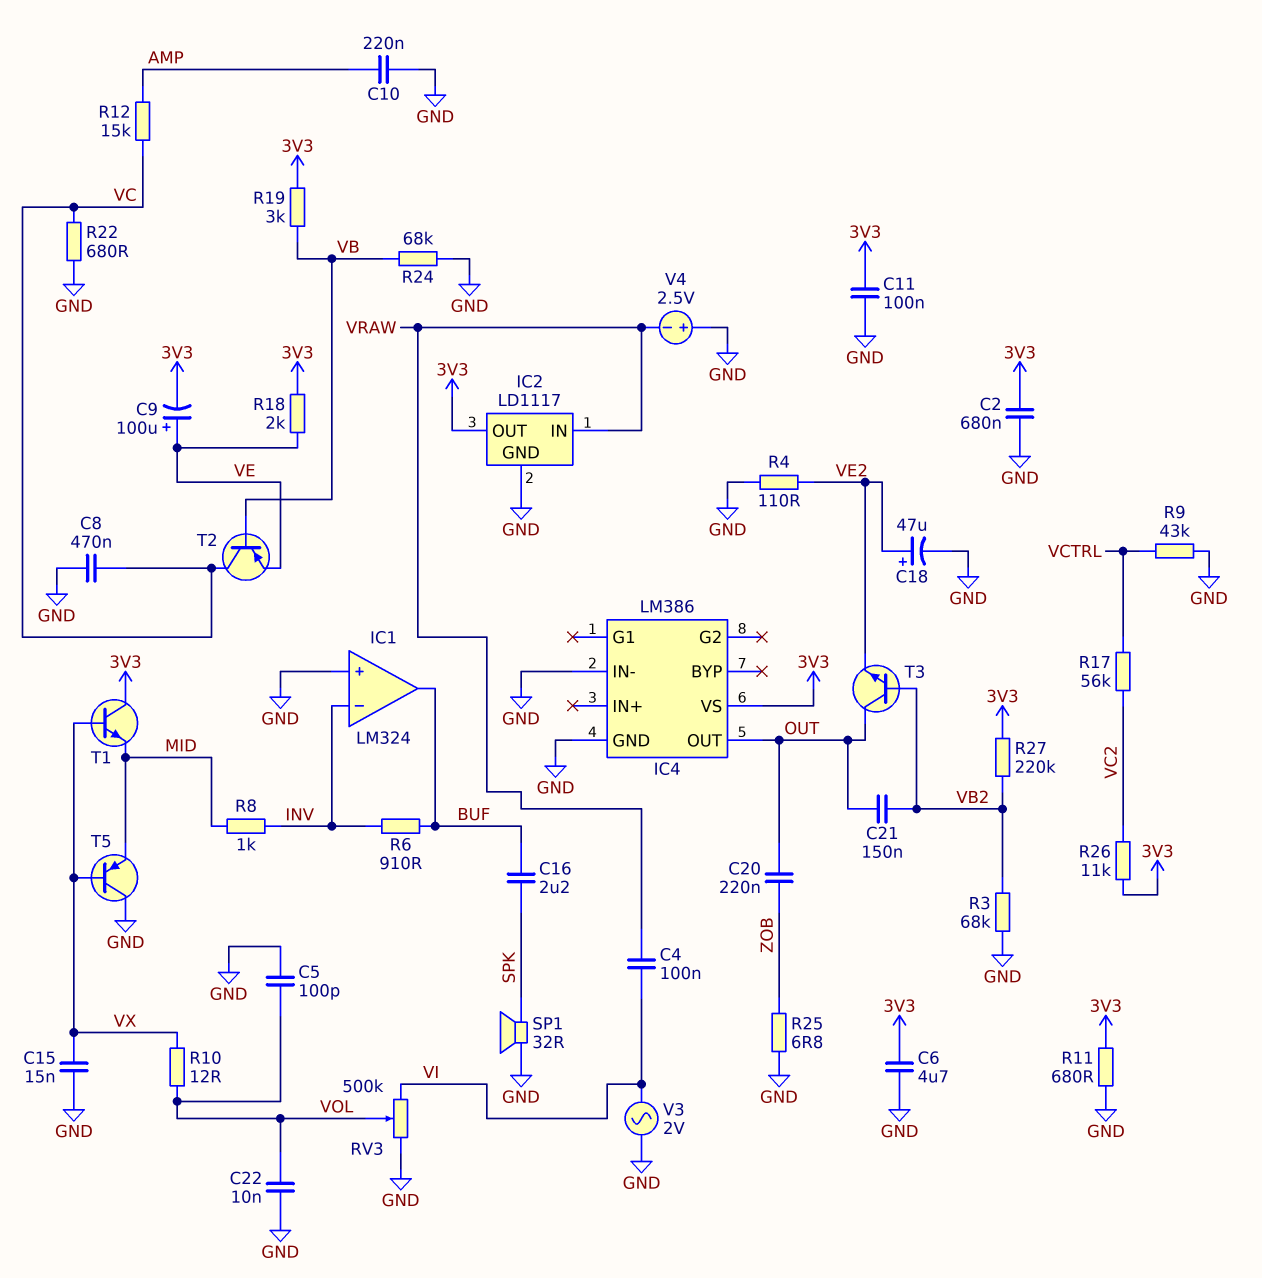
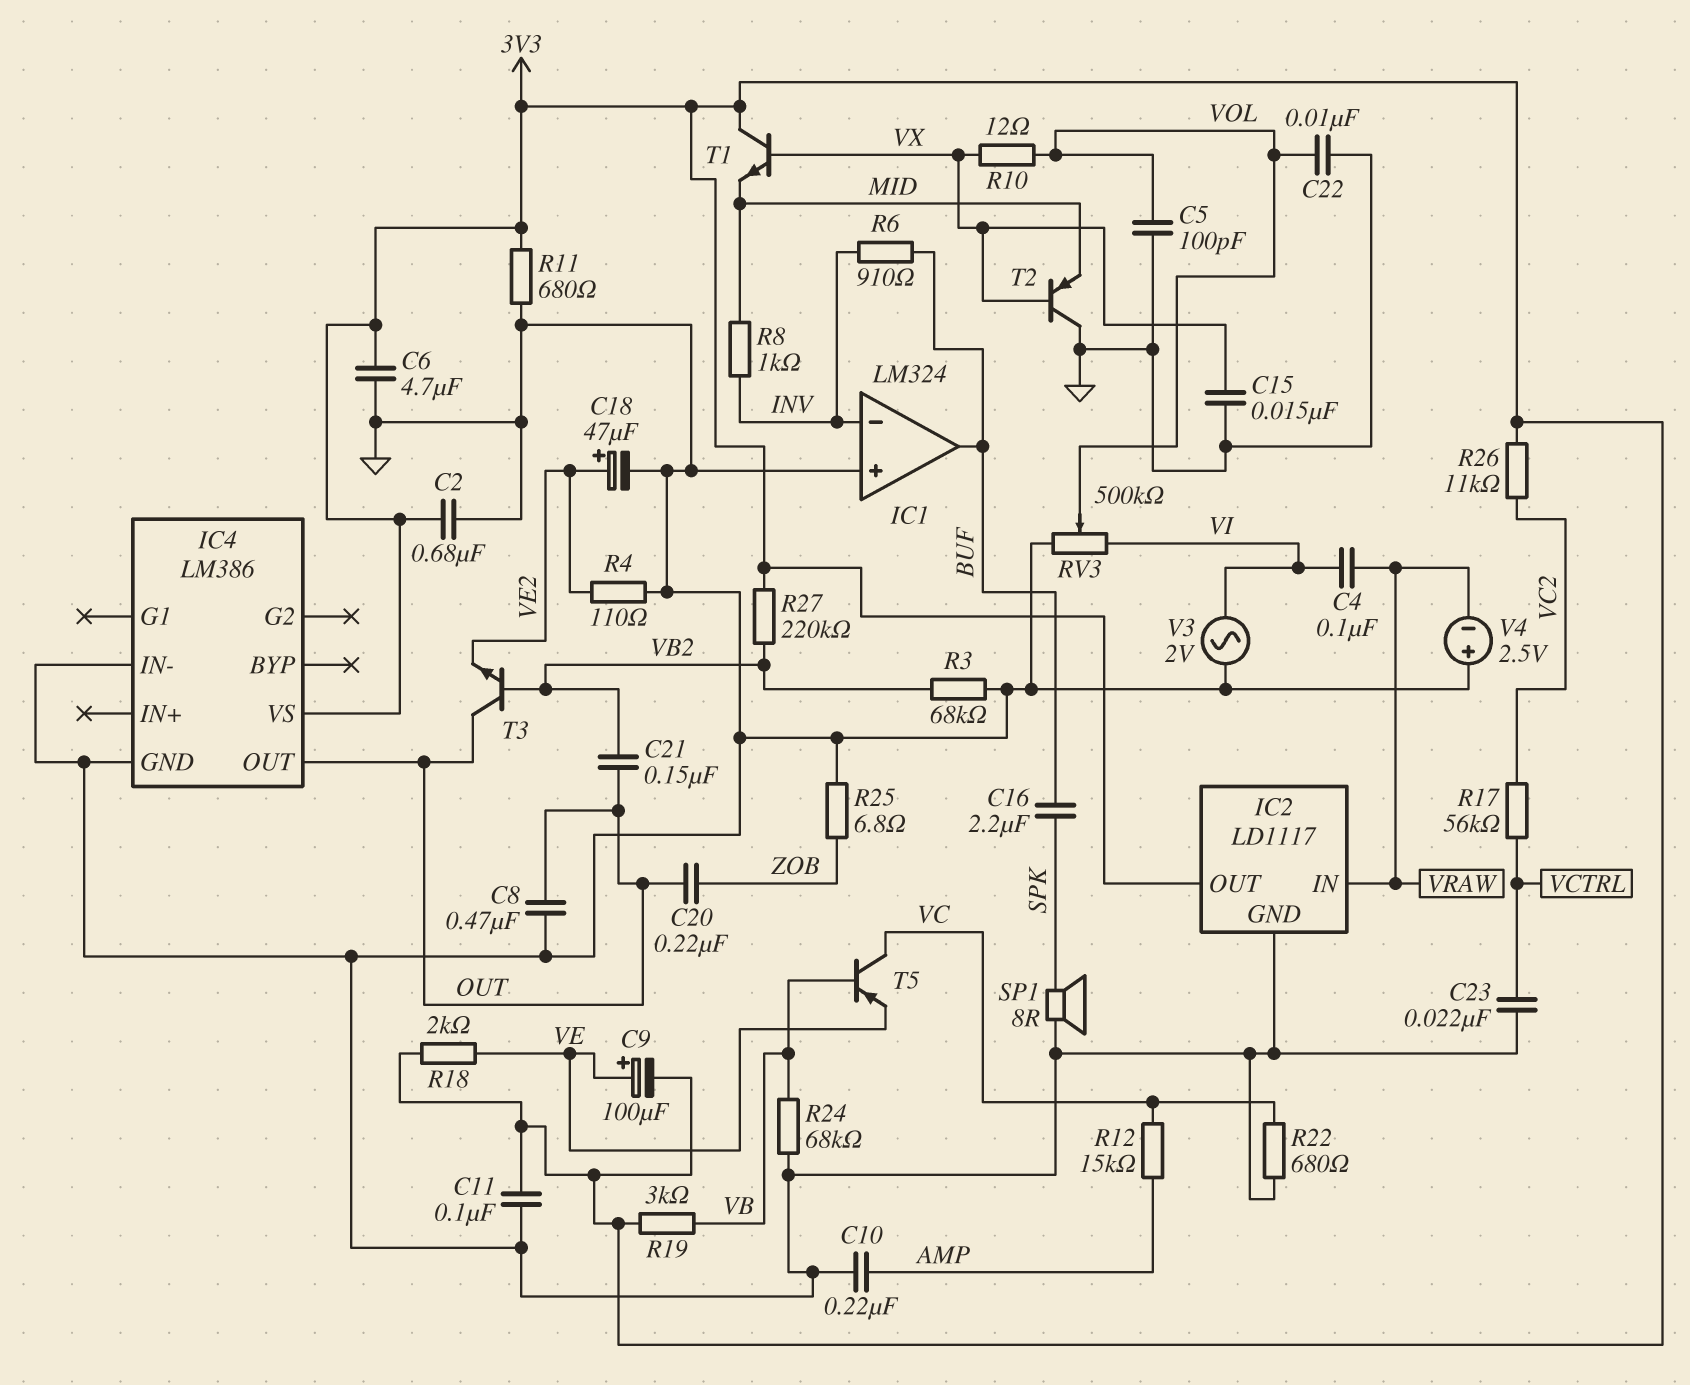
C8: 470nF (GND, VC) -> 470nF (GND, OUT)
C23: none -> 22nF (GND, VCTRL)
R9: 43k (GND, VCTRL) -> none
SP1: speaker 32R (GND, SPK) -> speaker 8R (GND, SPK)
T2: PNP (B VB, C VC, E VE) -> PNP (B VX, C GND, E MID)
T5: PNP (B VX, C GND, E MID) -> PNP (B VB, C VC, E VE)

